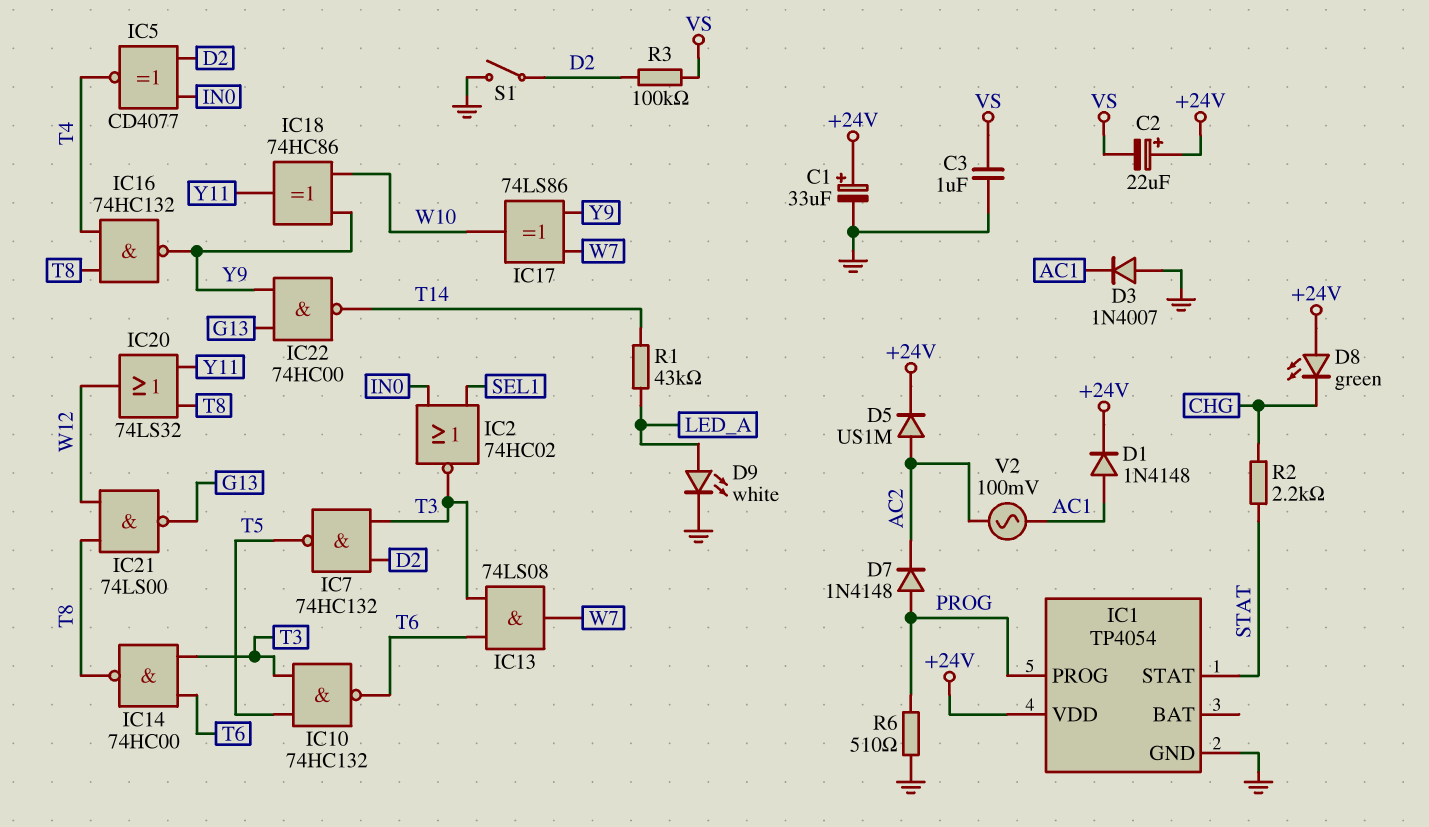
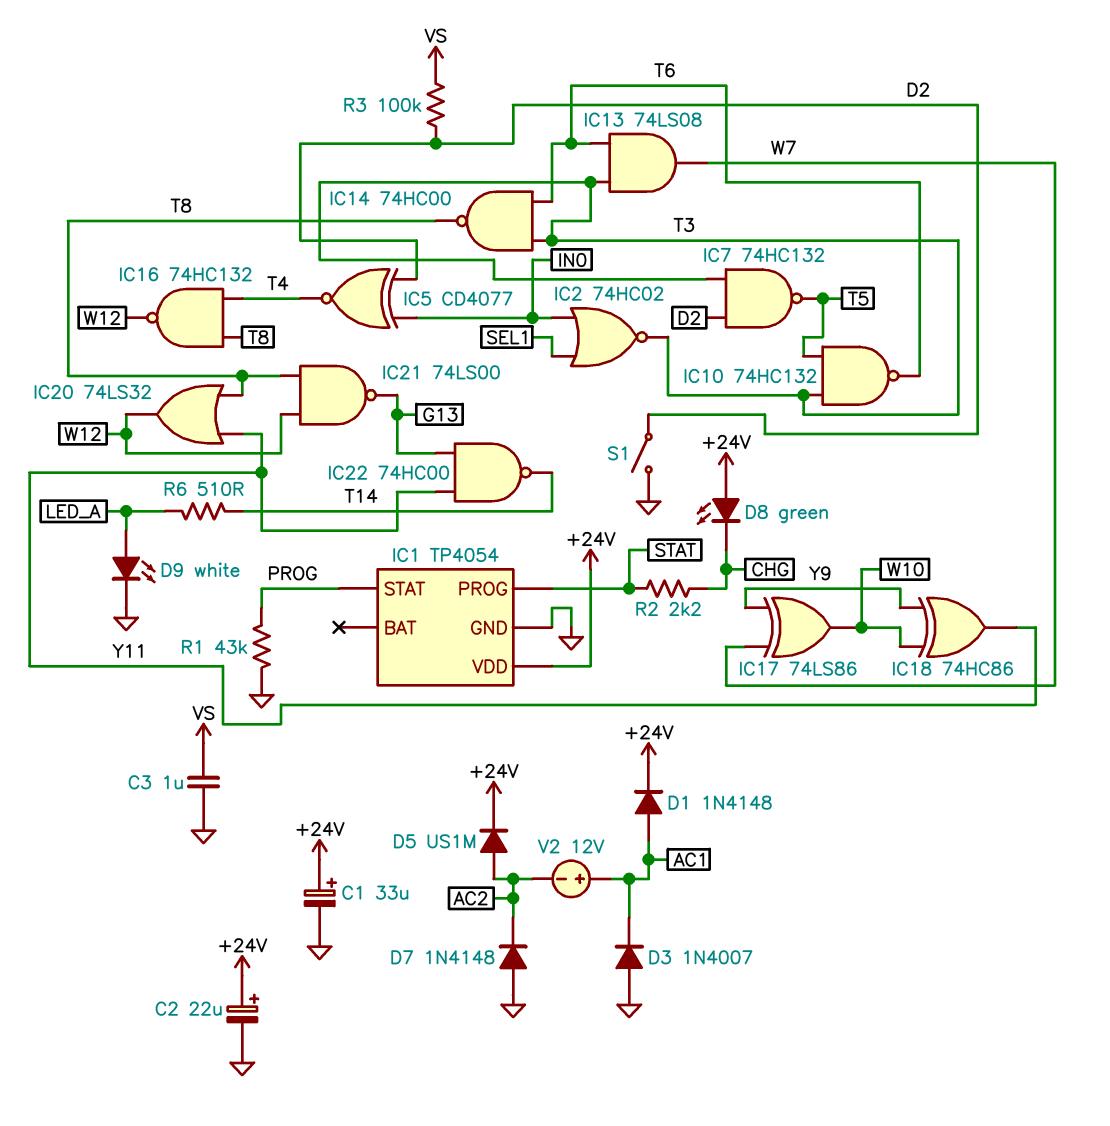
C2: 22uF (plus +24V, minus VS) -> 22uF (plus +24V, minus GND)
D7: diode 1N4148 (A PROG, K AC2) -> diode 1N4148 (A GND, K AC2)
IC1 pin PROG: PROG -> STAT
IC1 pin STAT: STAT -> PROG
IC16: NAND 74HC132 (in T4, in T8, out Y9) -> NAND 74HC132 (in T4, in T8, out W12)
IC22: NAND 74HC00 (in G13, in Y9, out T14) -> NAND 74HC00 (in G13, in Y11, out T14)
R1: 43k (LED_A, T14) -> 43k (GND, PROG)
R6: 510 (GND, PROG) -> 510 (LED_A, T14)
V2: AC 100mV (AC1, AC2) -> 12V (plus AC1, minus AC2)

